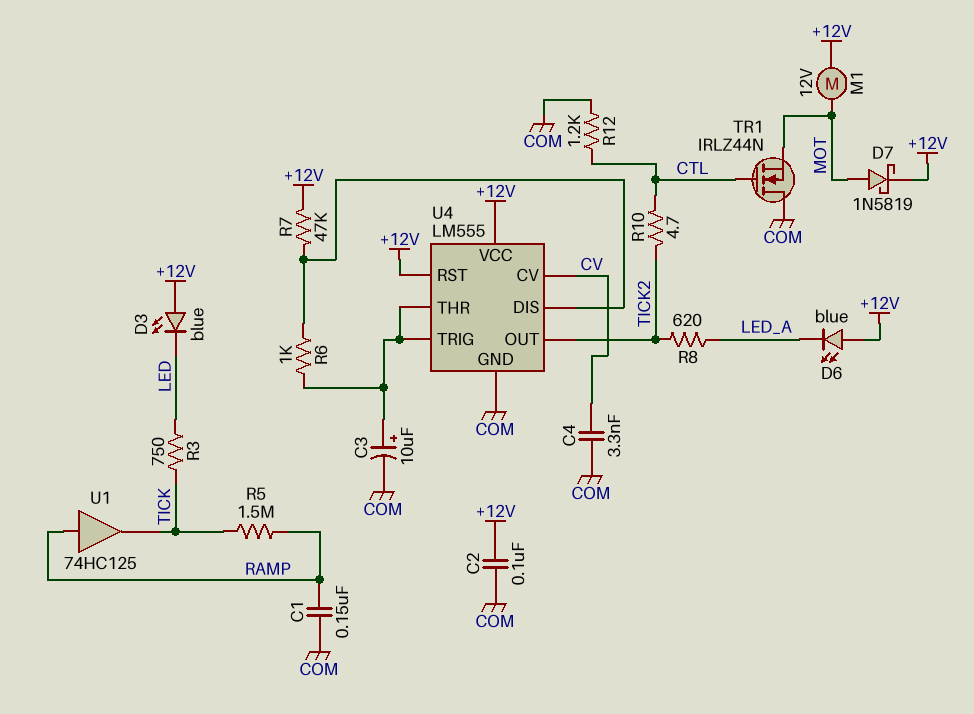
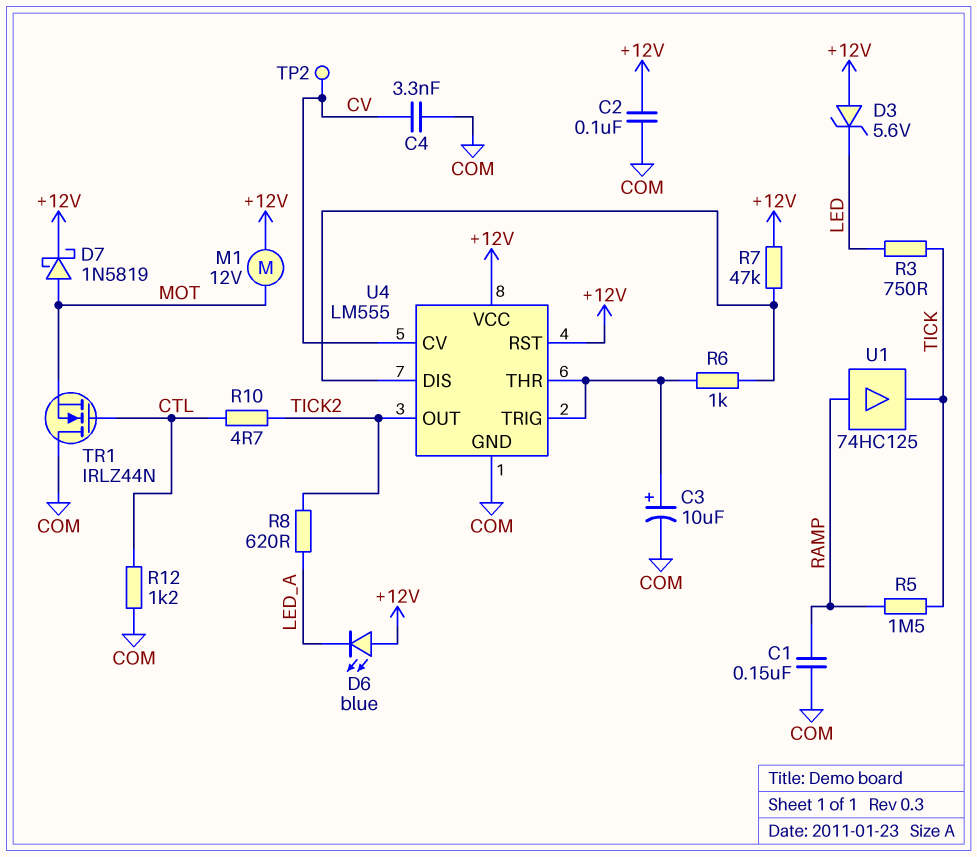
D3: LED blue (A +12V, K LED) -> zener 5.6V (A +12V, K LED)
TP2: none -> test point (CV)

